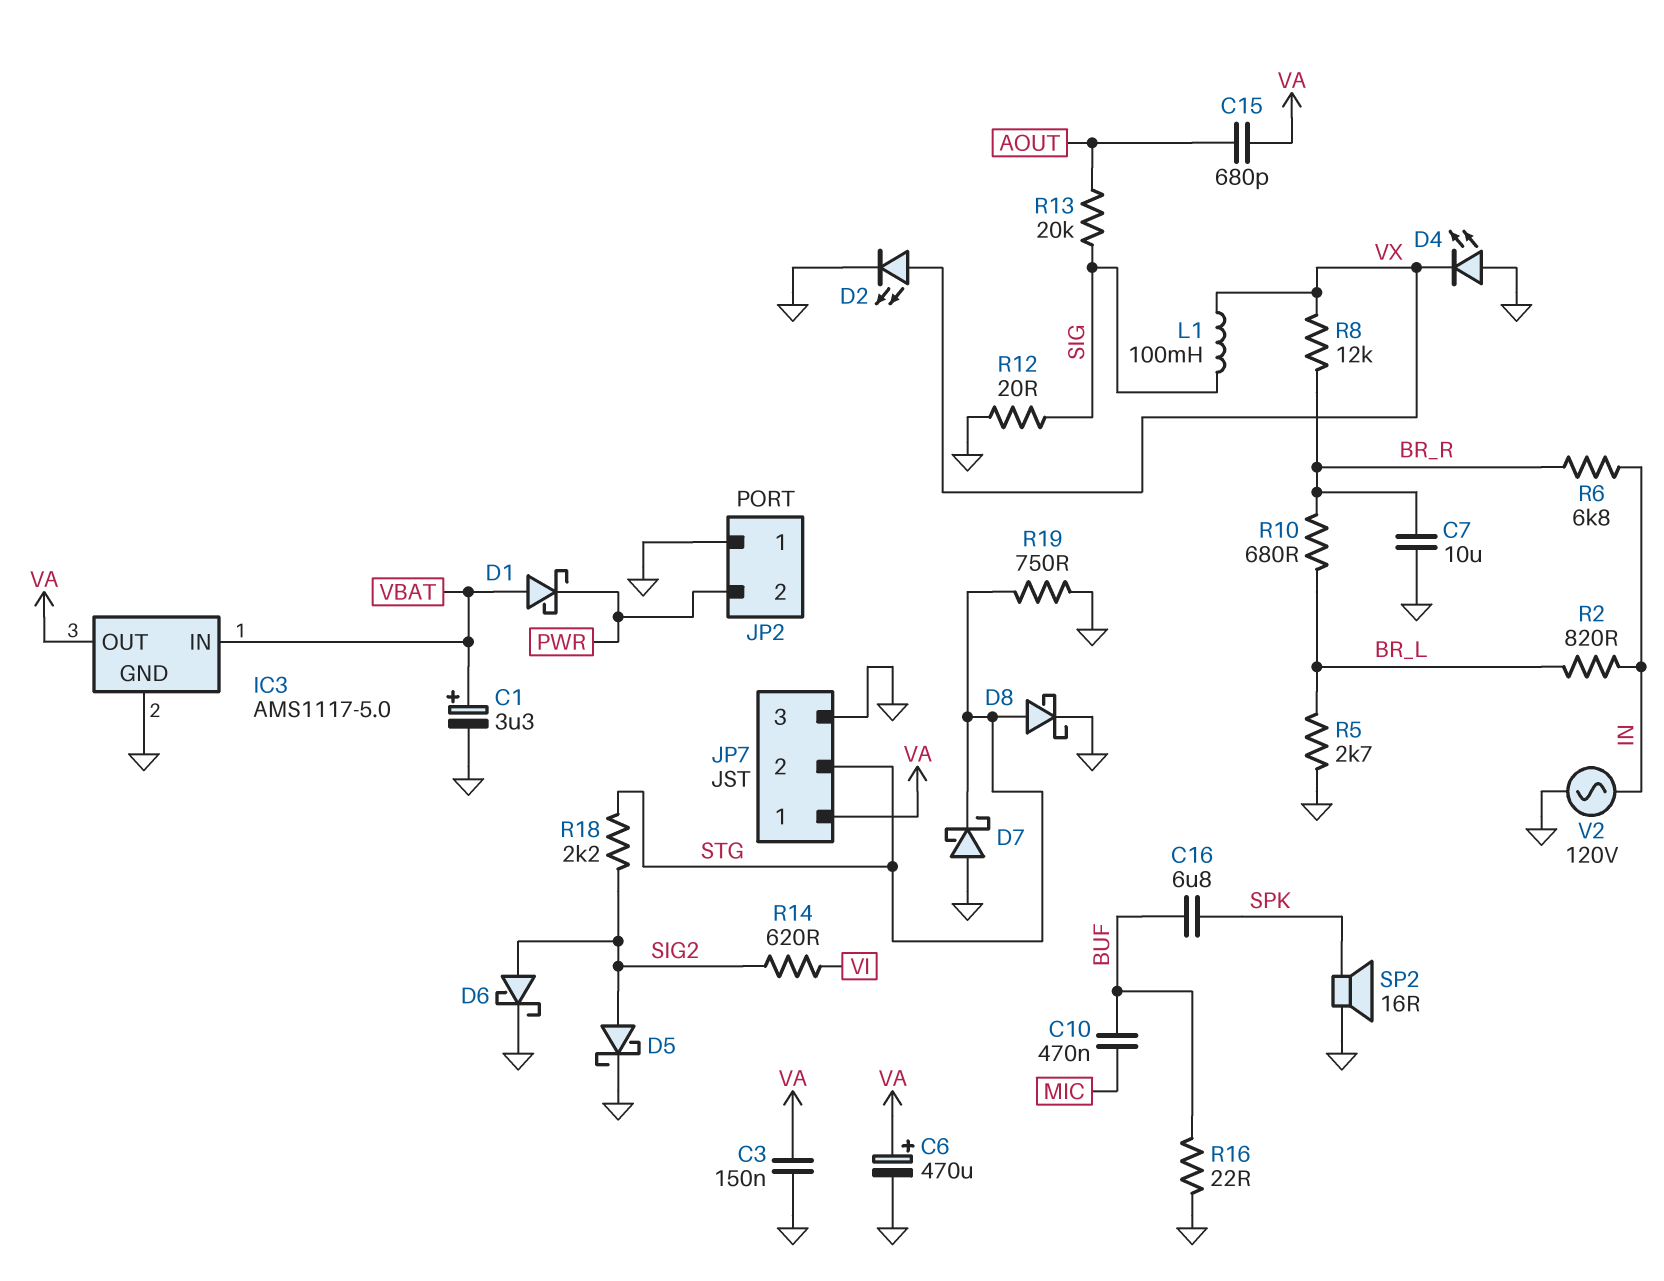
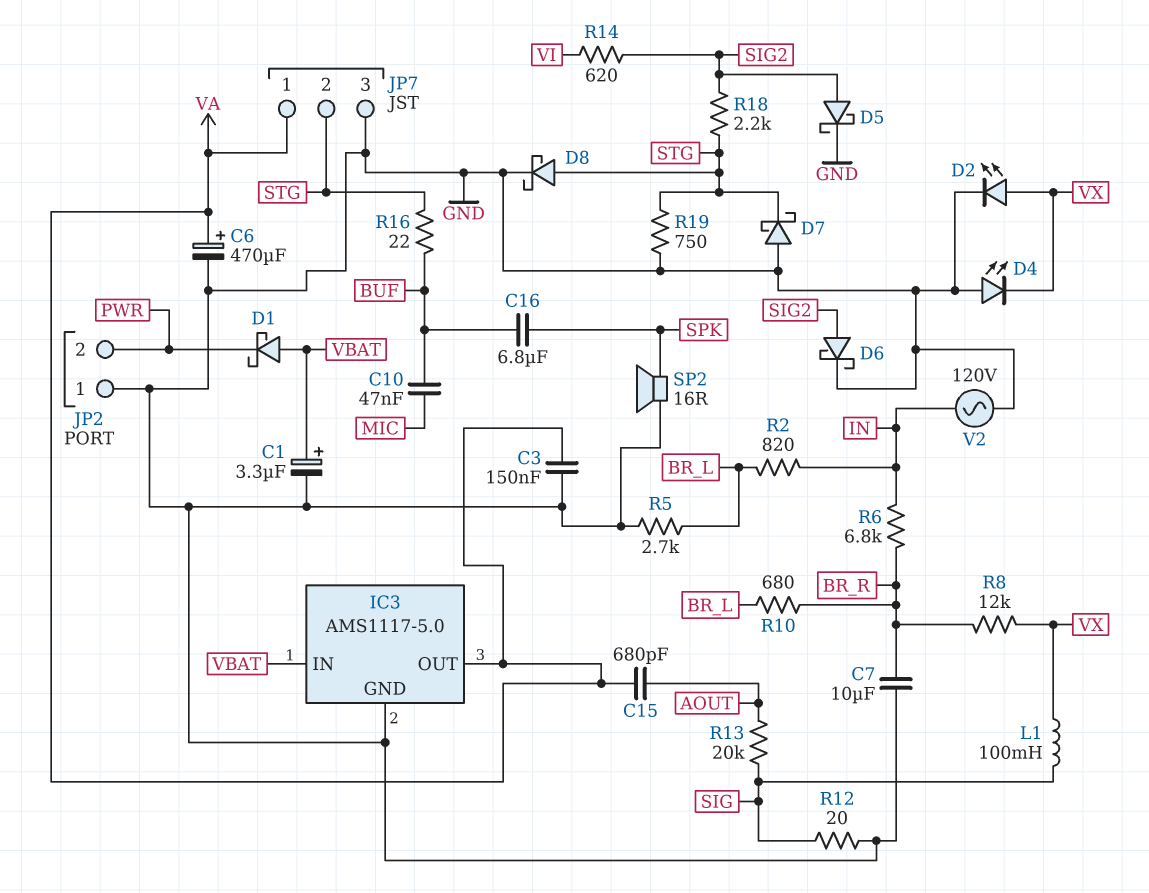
C10: 470nF (BUF, MIC) -> 47nF (BUF, MIC)
R16: 22 (BUF, GND) -> 22 (BUF, STG)

